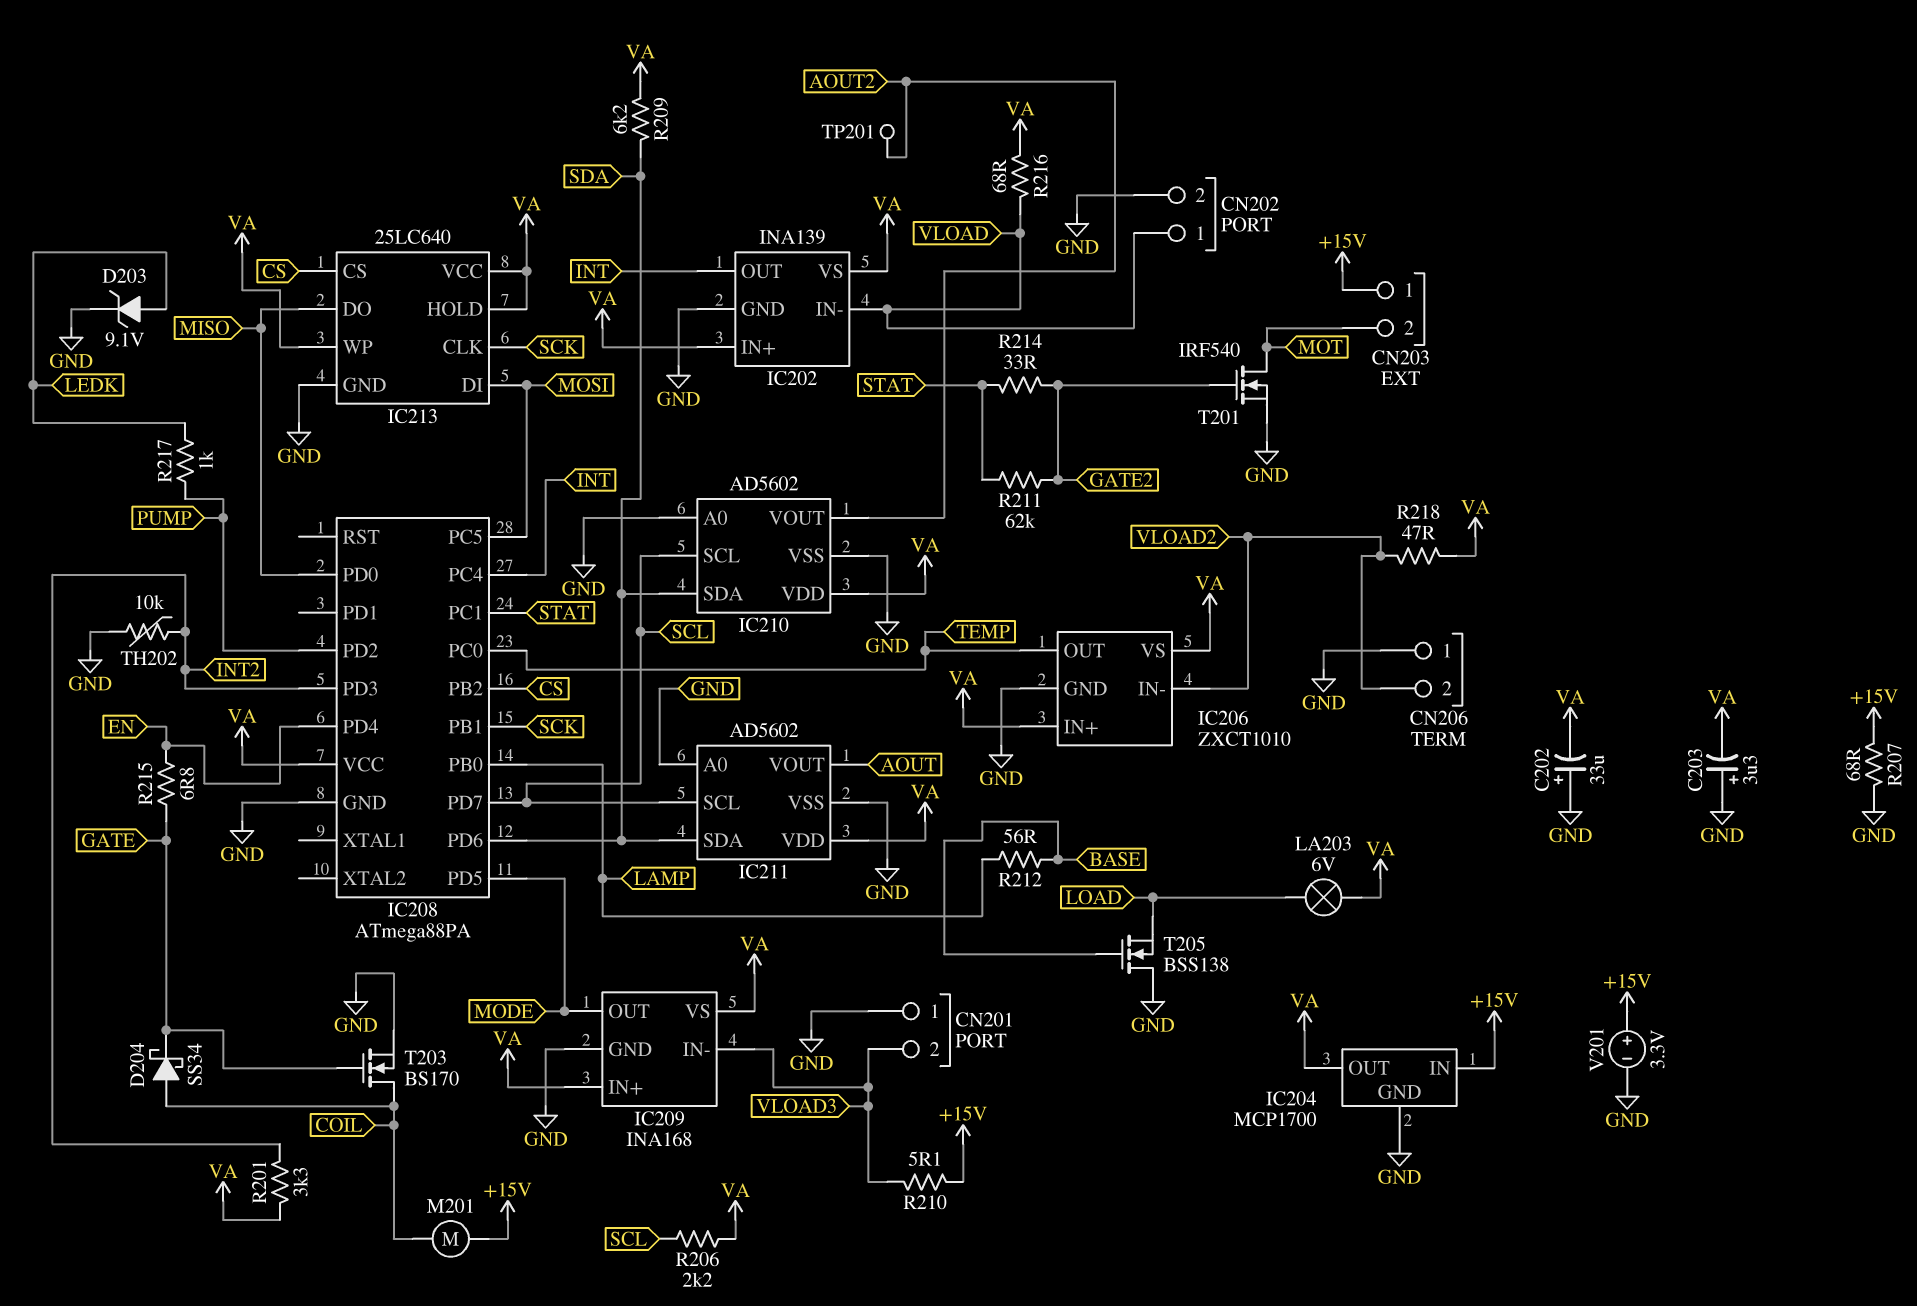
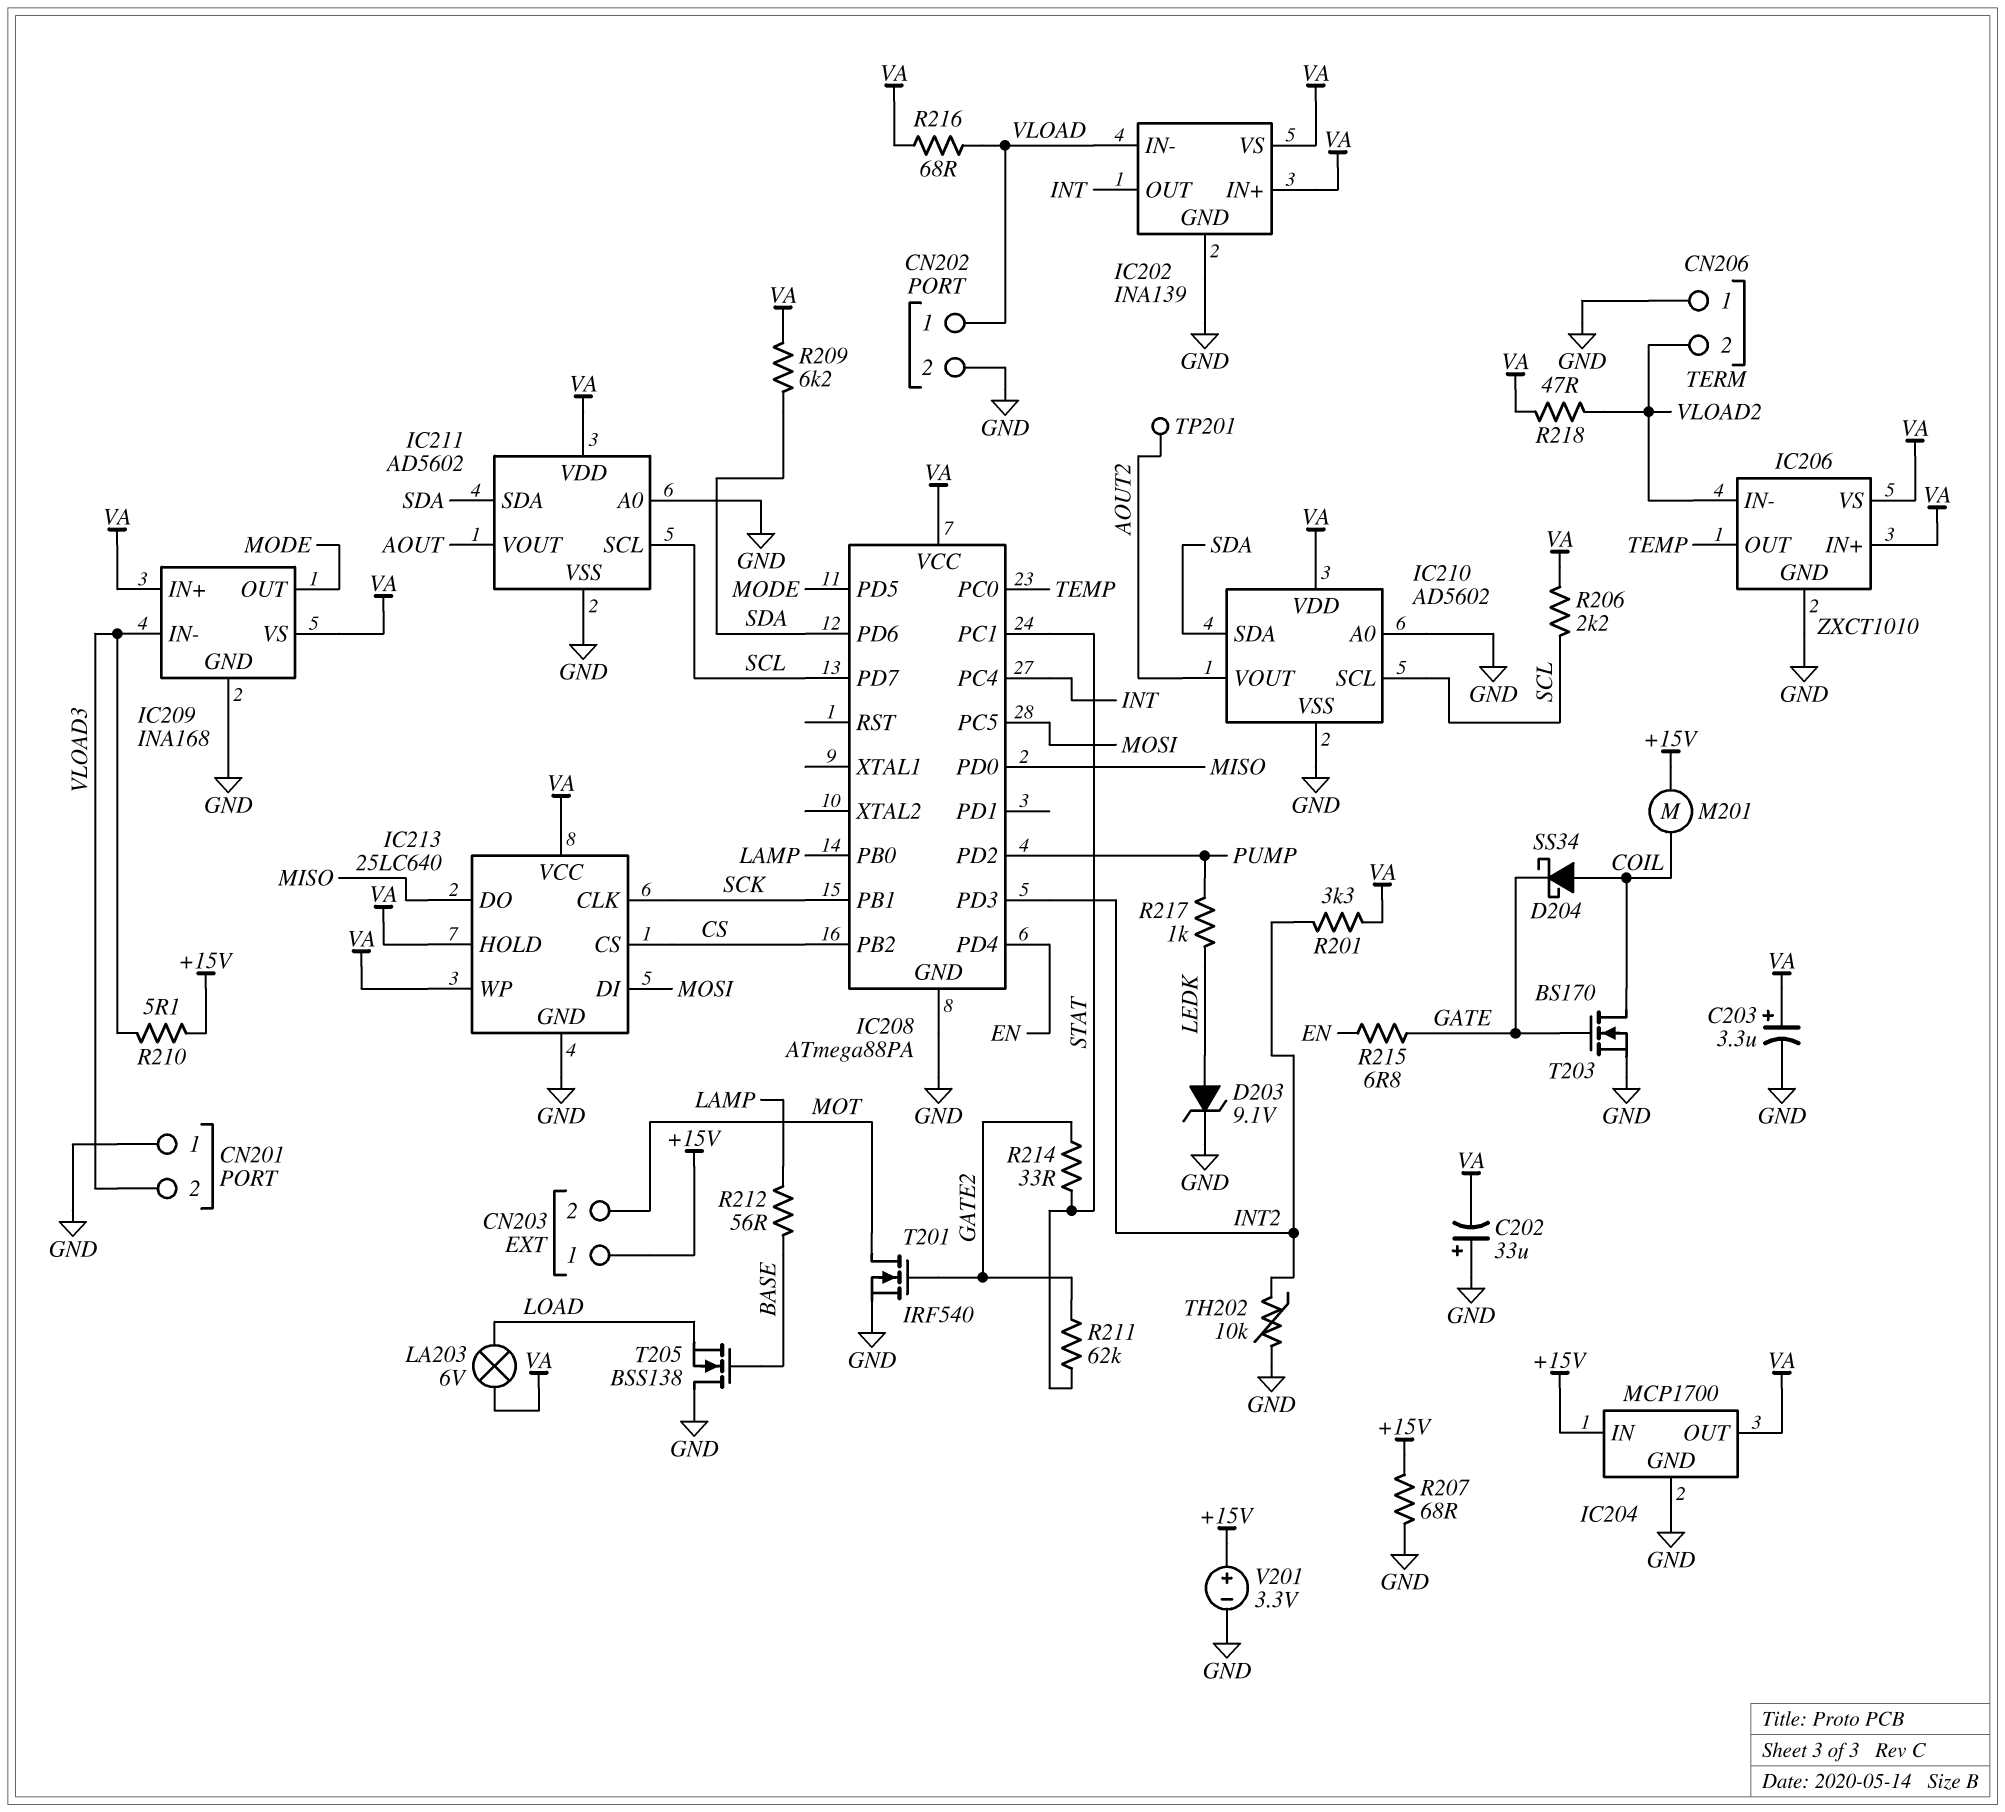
C203: 3.3uF (plus GND, minus VA) -> 3.3uF (plus VA, minus GND)

